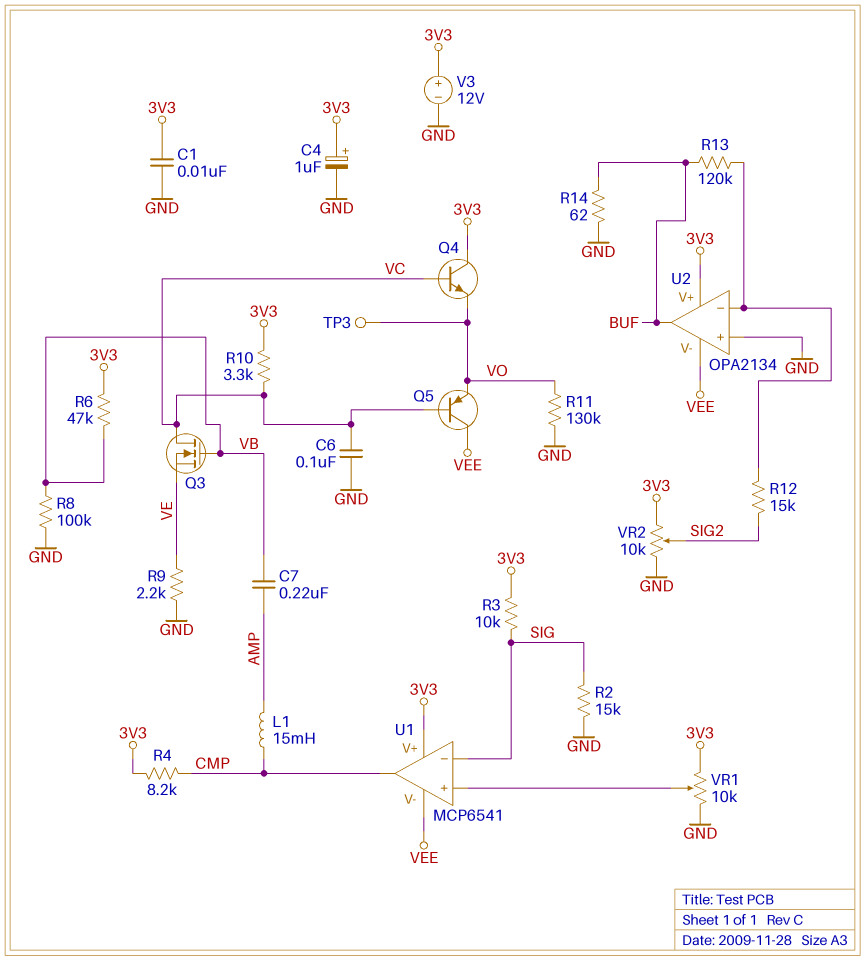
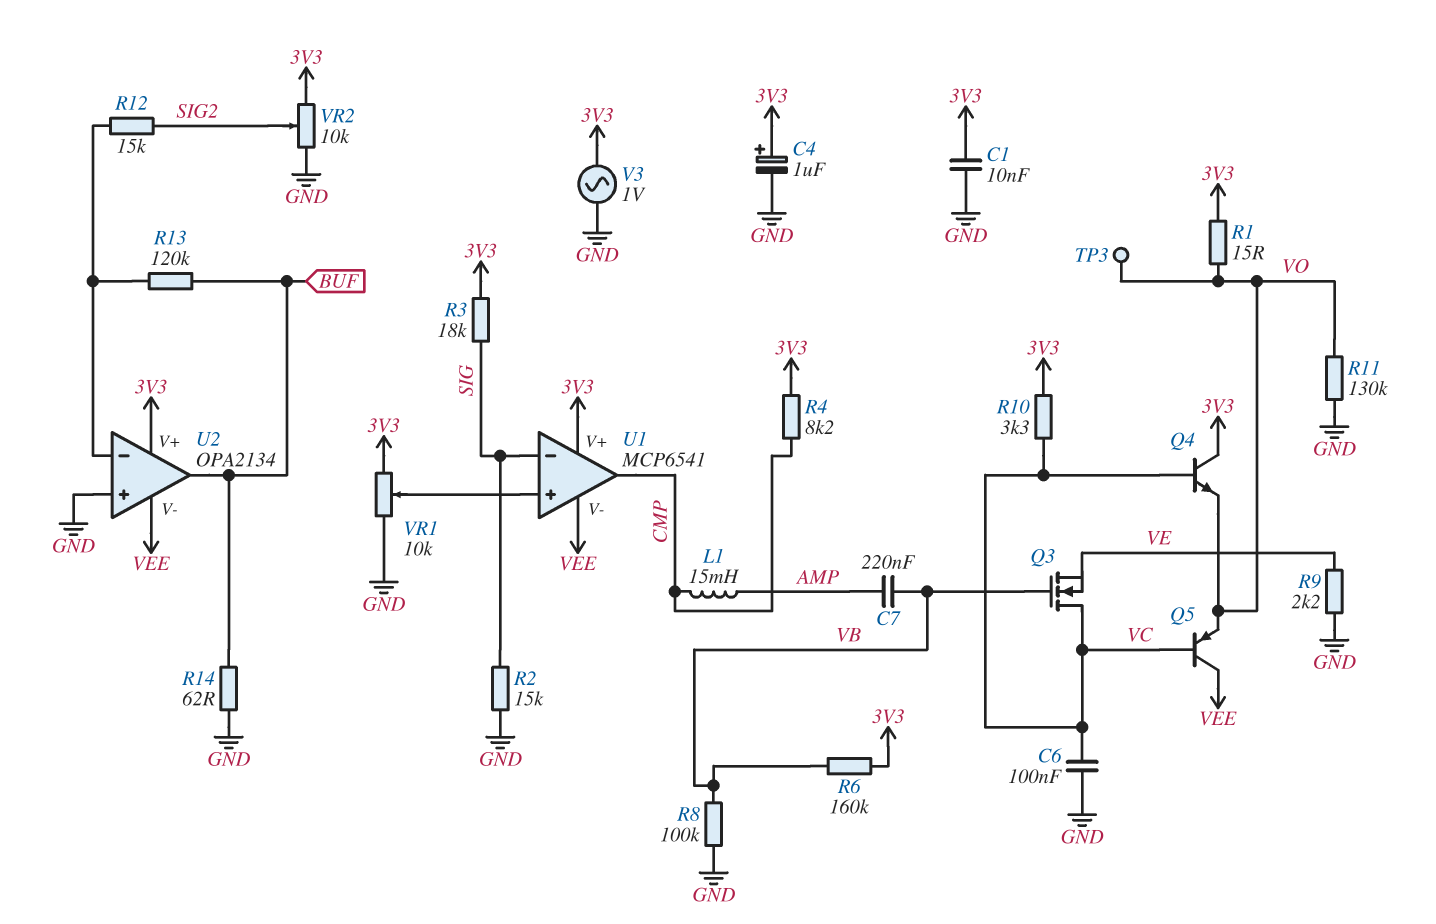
R1: none -> 15 (3V3, VO)
R3: 10k (3V3, SIG) -> 18k (3V3, SIG)
R6: 47k (3V3, VB) -> 160k (3V3, VB)
V3: 12V (plus 3V3, minus GND) -> AC 1V (3V3, GND)

